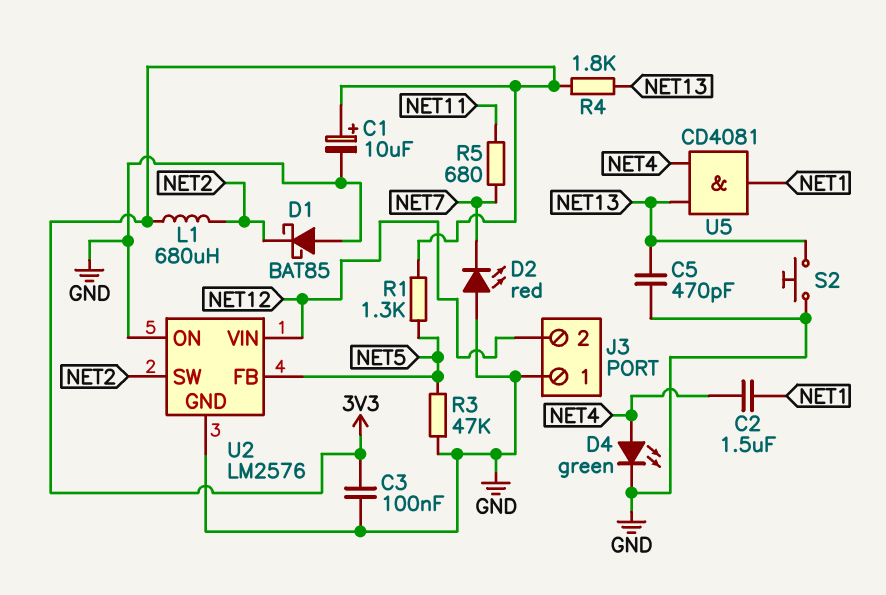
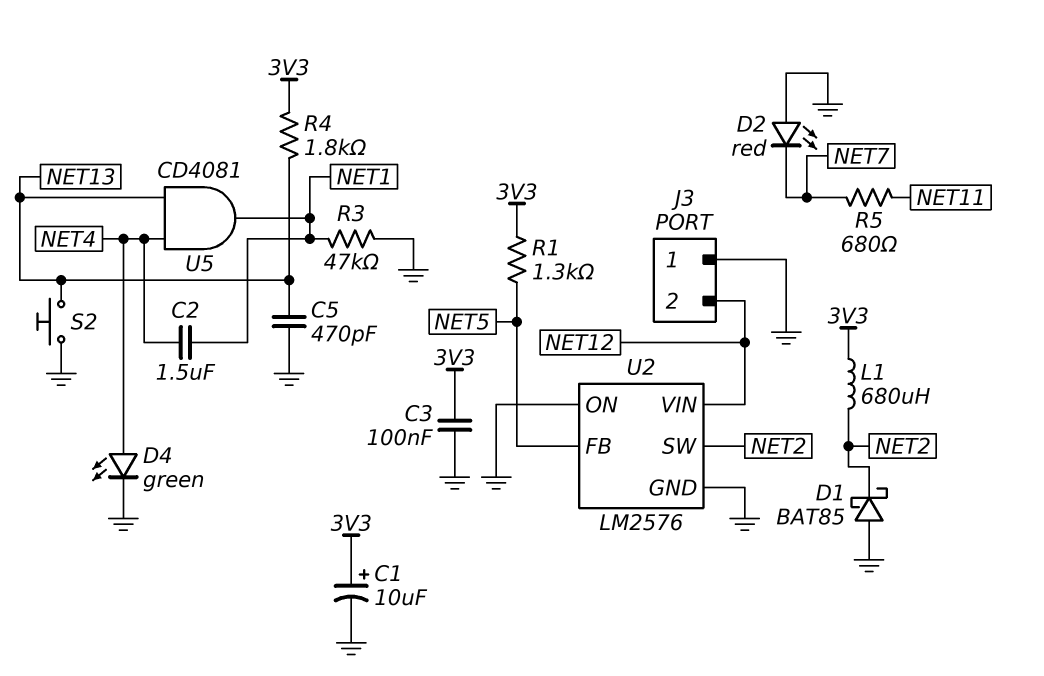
R3: 47k (GND, NET5) -> 47k (GND, NET1)

